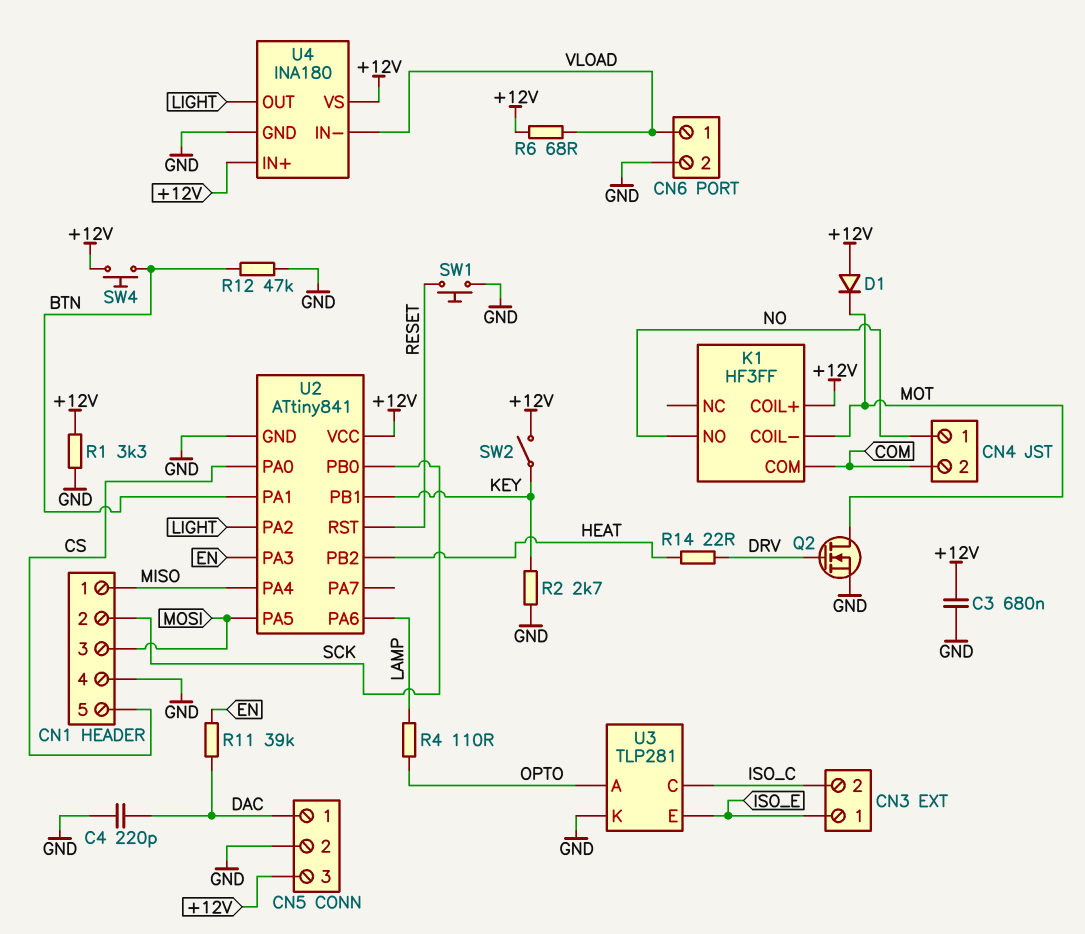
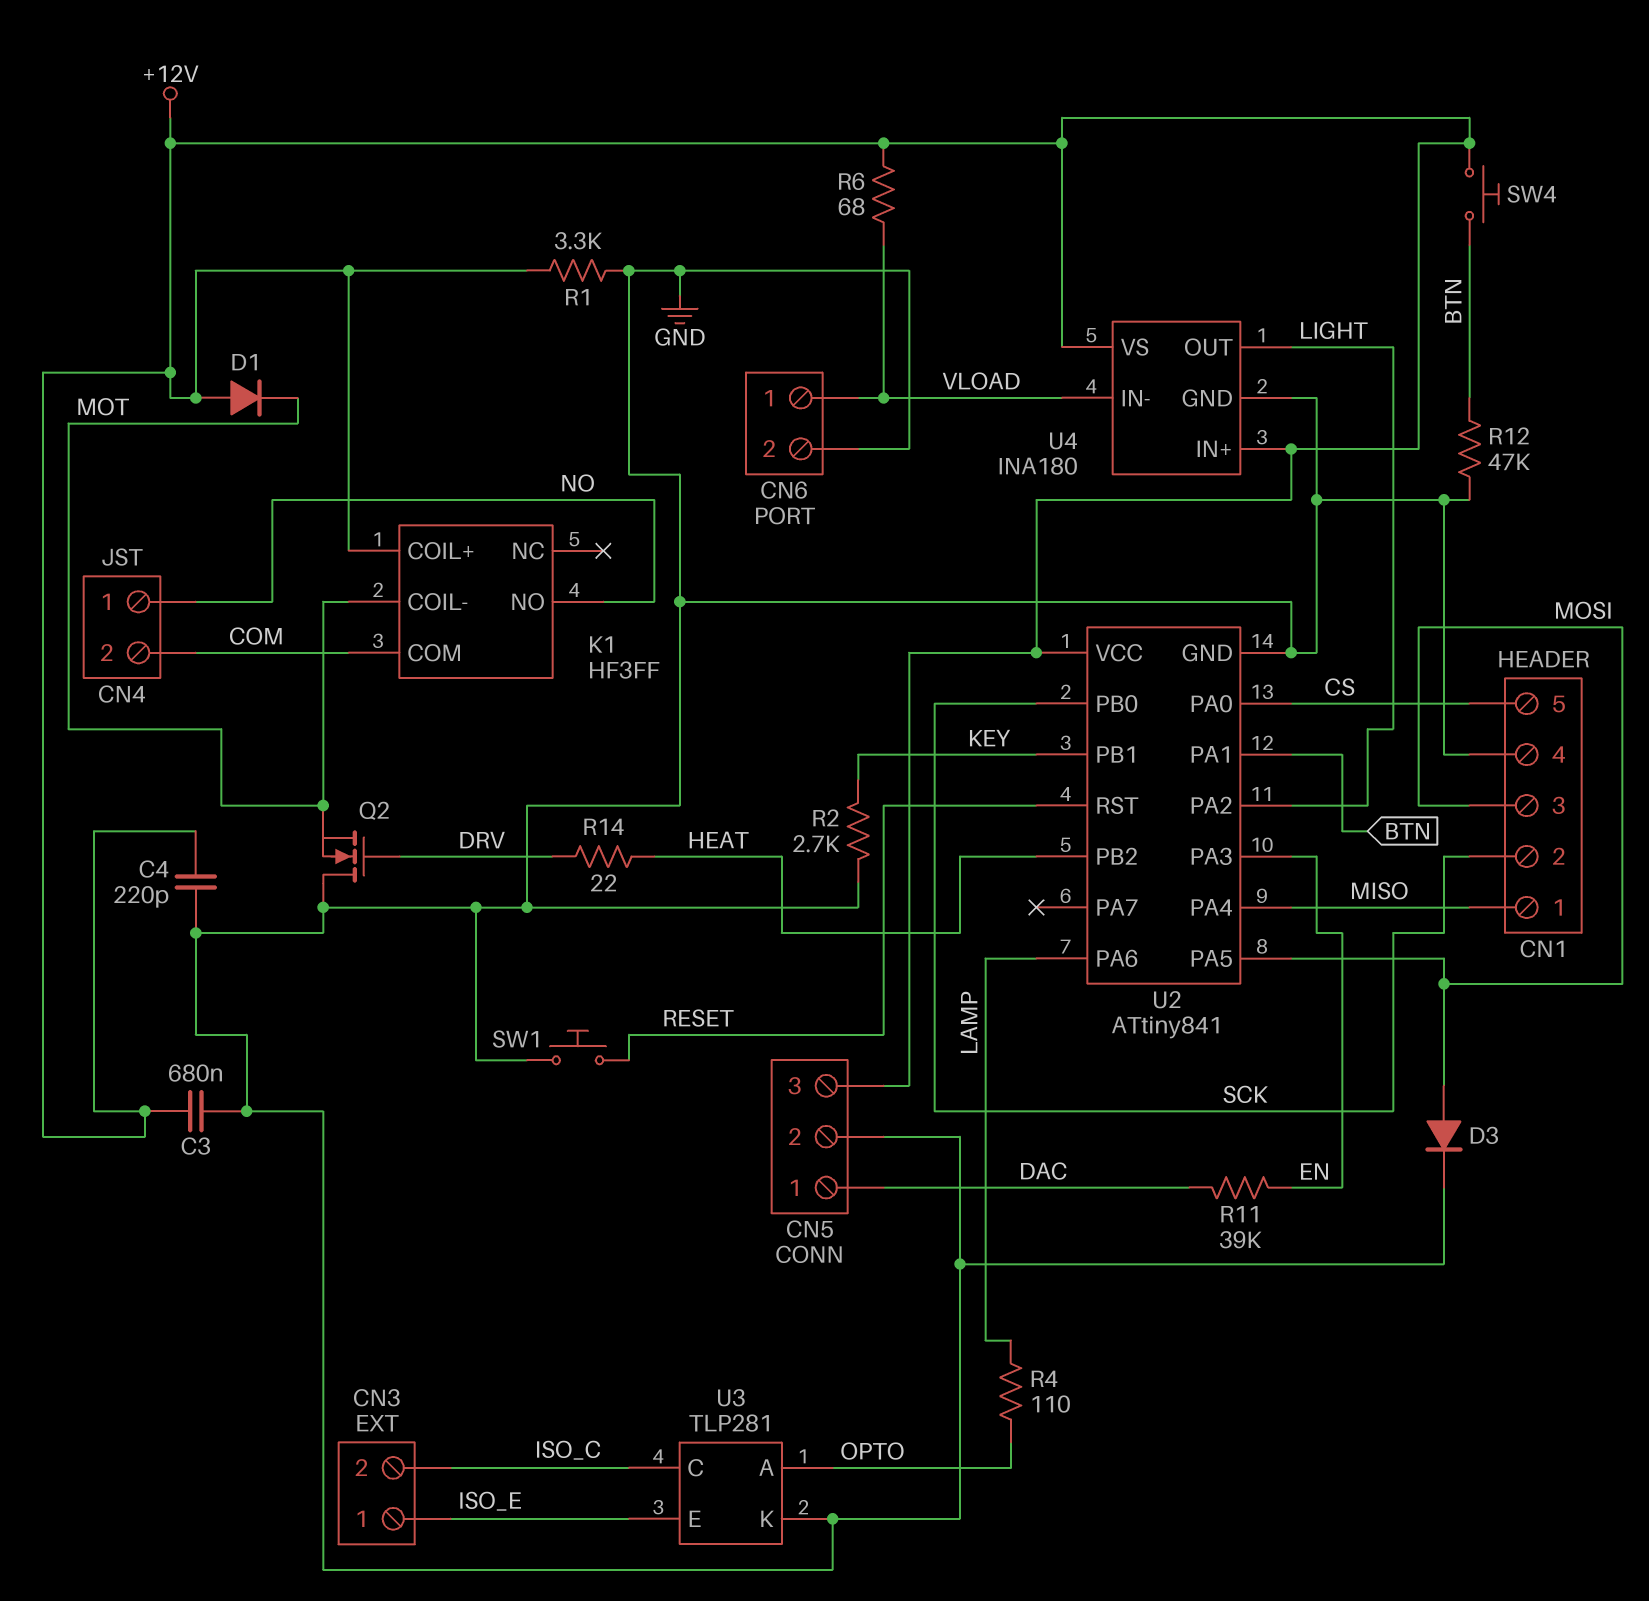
C4: 220pF (DAC, GND) -> 220pF (+12V, GND)
D3: none -> diode (A MOSI, K GND)
Q2: NMOS (G DRV, D MOT, S GND) -> NMOS (G DRV, D GND, S MOT)
SW2: switch (+12V, KEY) -> none

